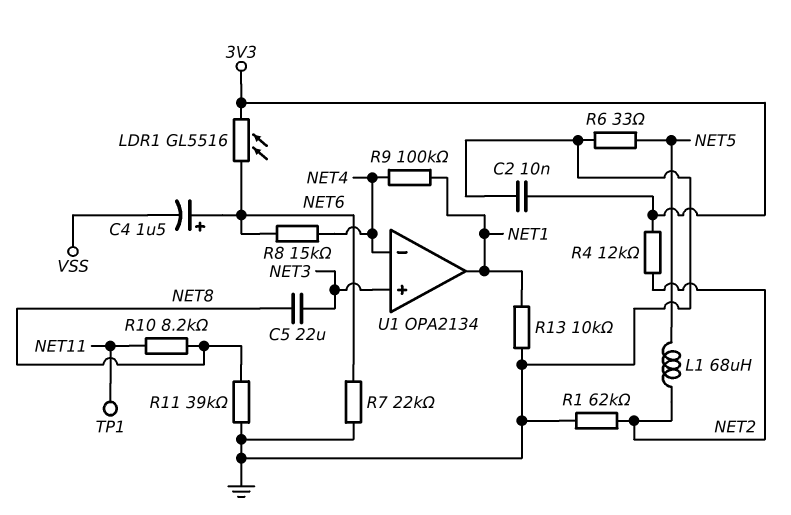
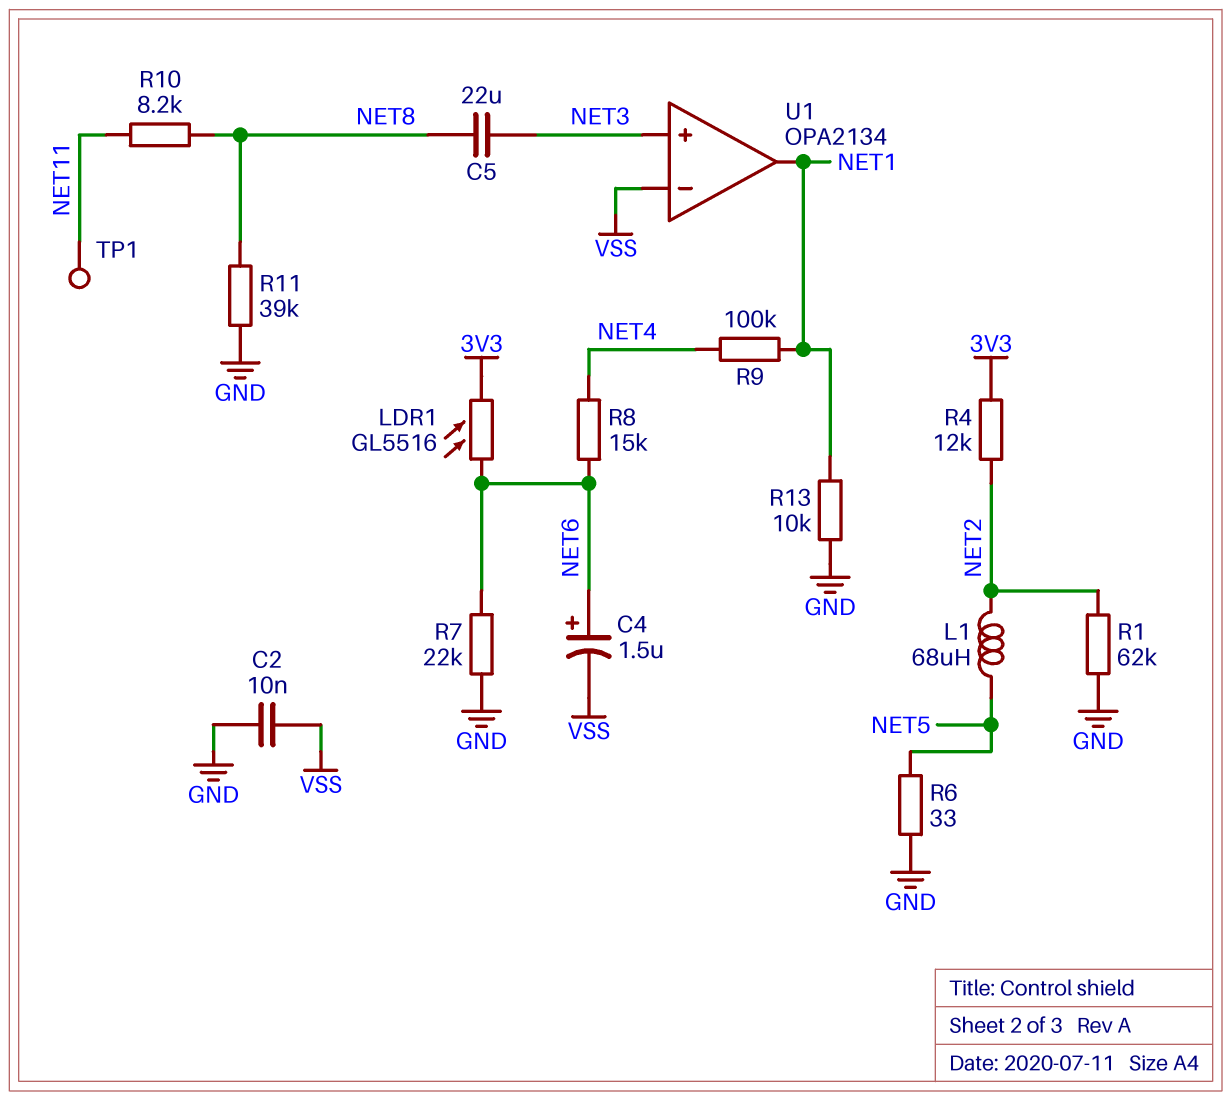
C2: 10nF (3V3, GND) -> 10nF (GND, VSS)
U1 pin in-: NET4 -> VSS

